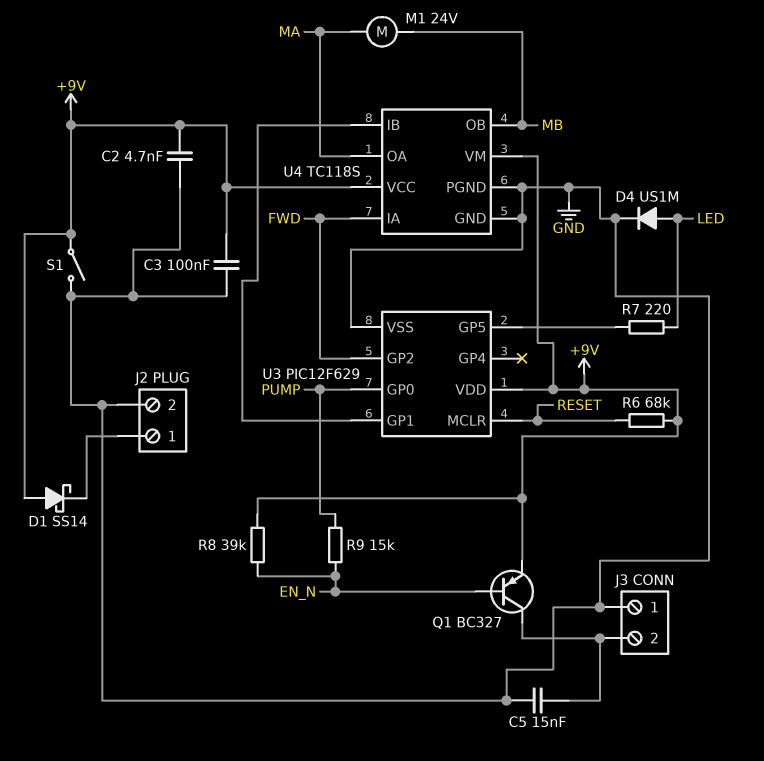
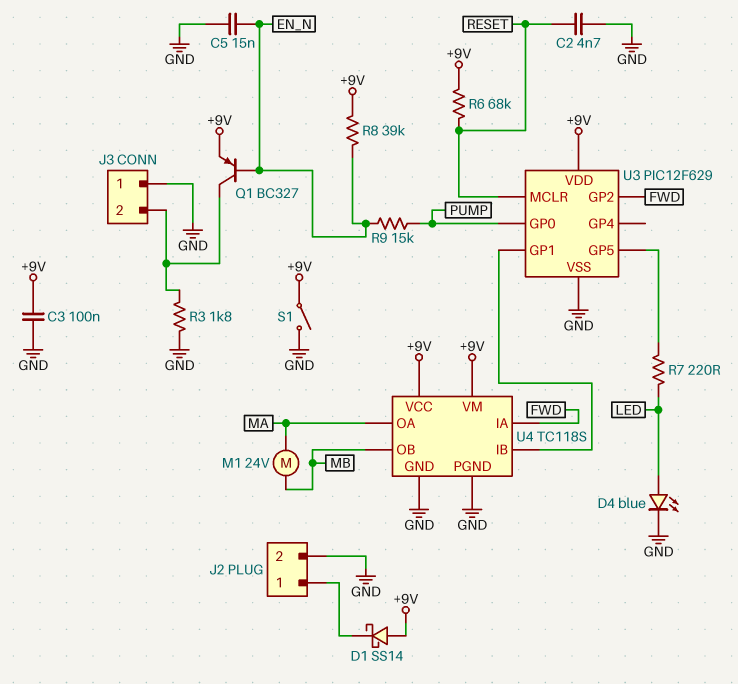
C2: 4.7nF (+9V, GND) -> 4.7nF (GND, RESET)
C5: 15nF (GND, J3/2) -> 15nF (EN_N, GND)
D4: diode US1M (A LED, K GND) -> LED blue (A LED, K GND)
R3: none -> 1.8k (GND, J3/2)

